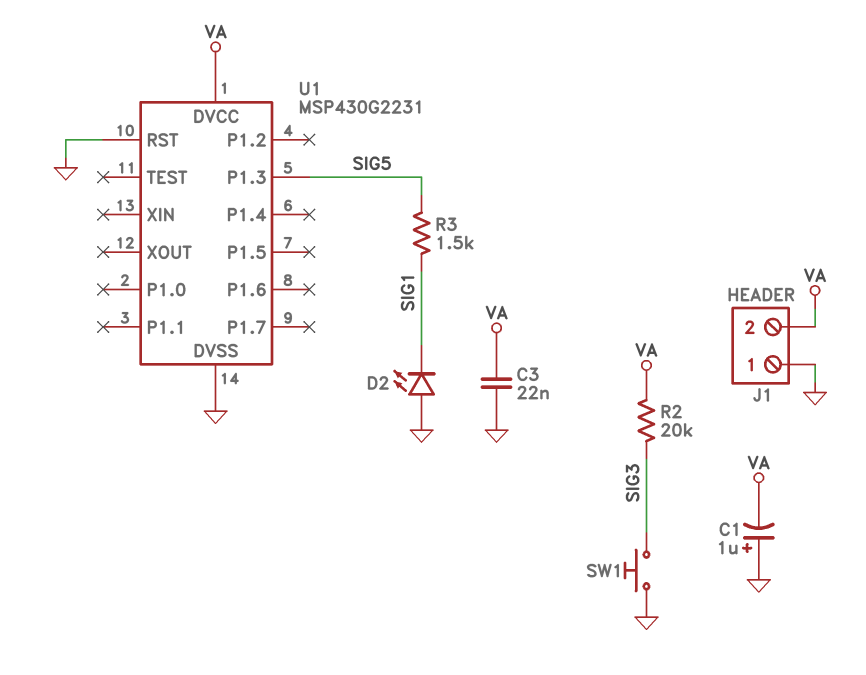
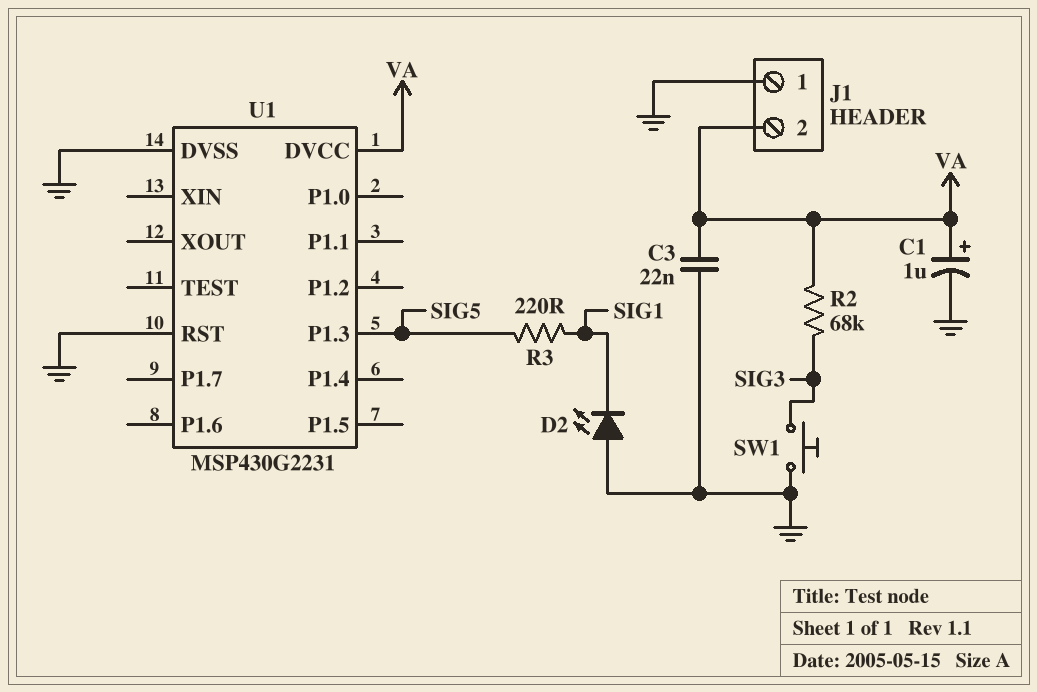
C1: 1uF (plus GND, minus VA) -> 1uF (plus VA, minus GND)
R2: 20k (SIG3, VA) -> 68k (SIG3, VA)
R3: 1.5k (SIG1, SIG5) -> 220 (SIG1, SIG5)

